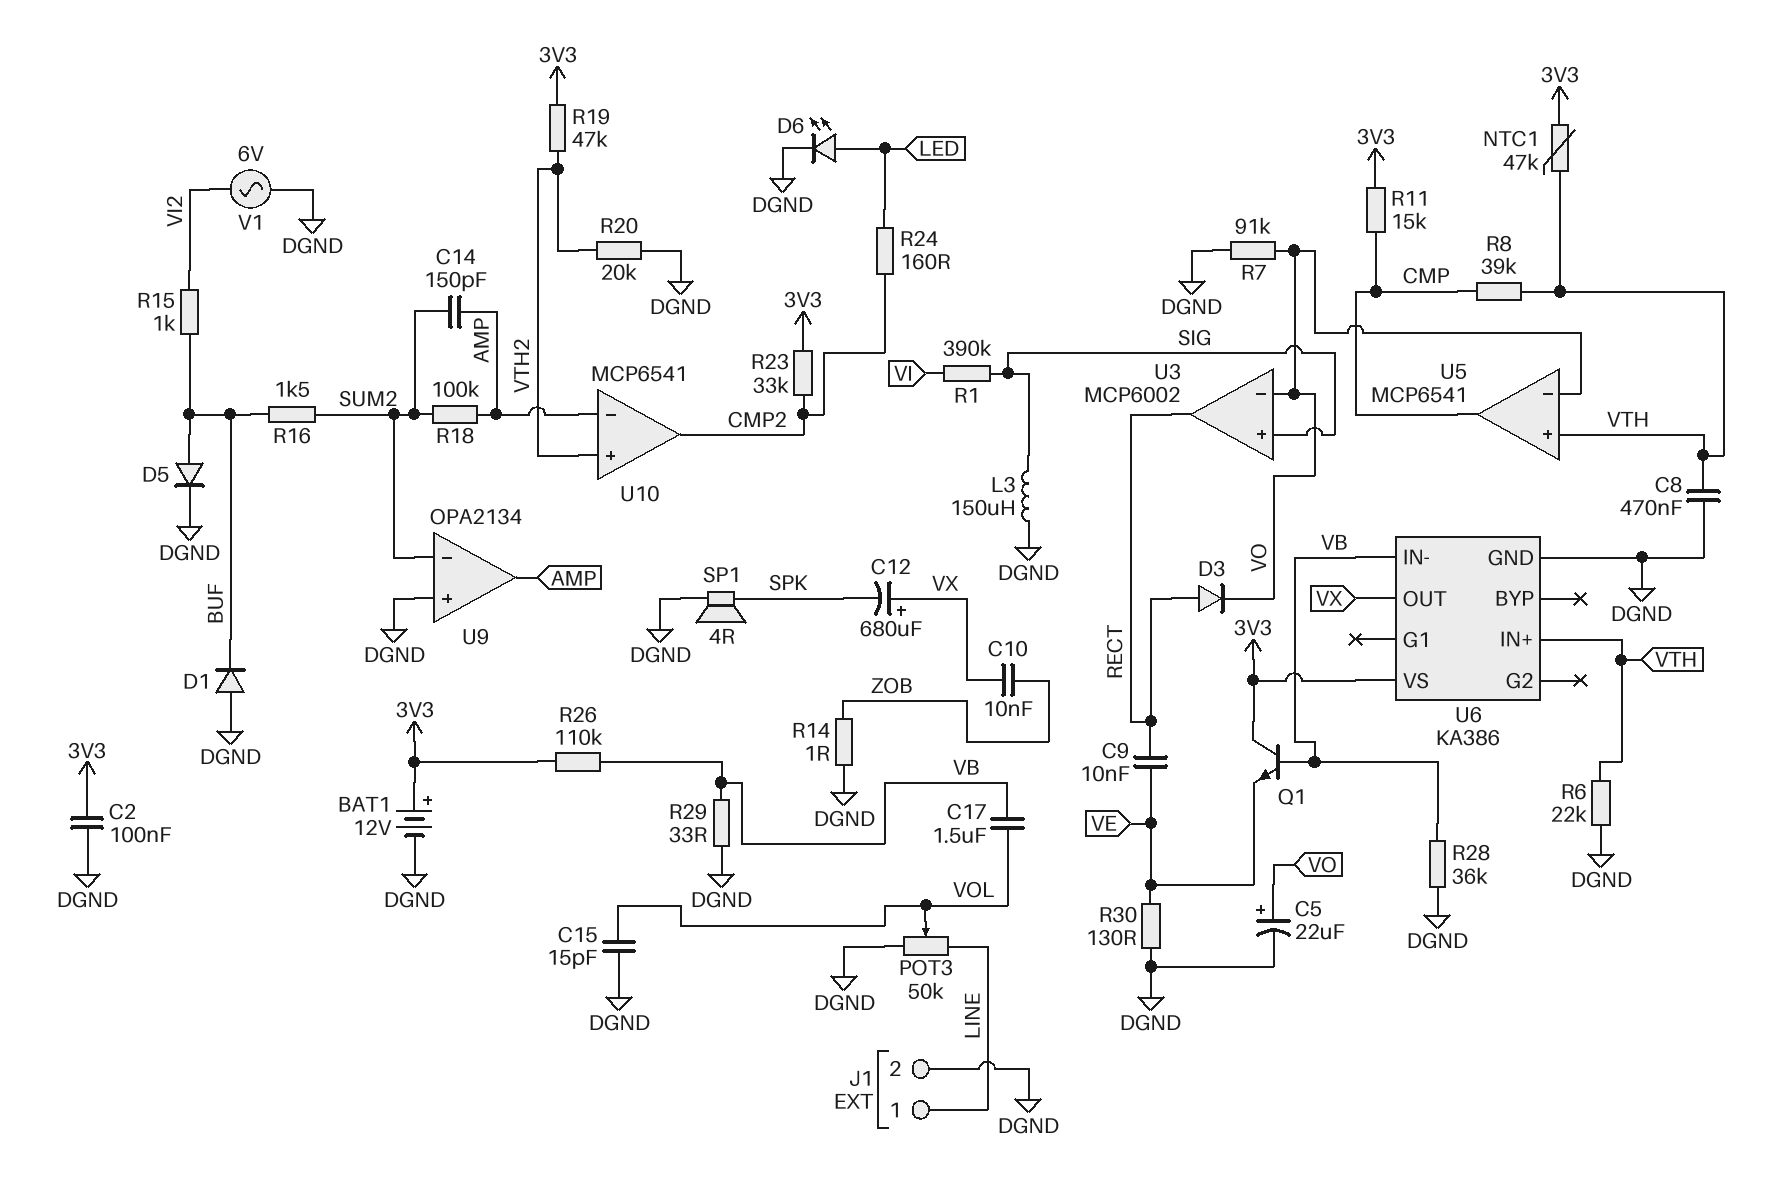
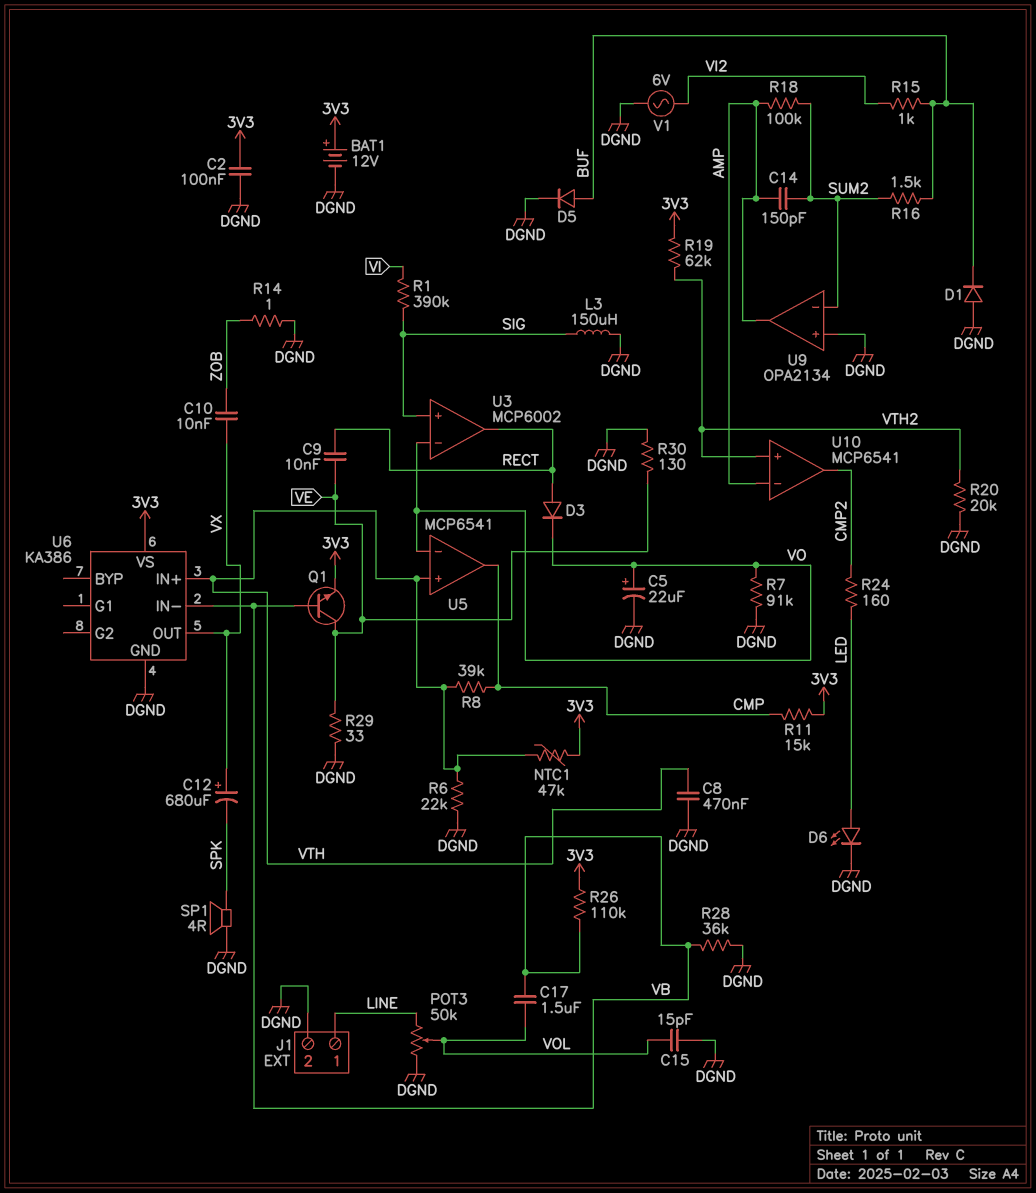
Q1: NPN (B VB, C 3V3, E VE) -> NPN (B VB, C VE, E 3V3)
R19: 47k (3V3, VTH2) -> 62k (3V3, VTH2)
R23: 33k (3V3, CMP2) -> none
R29: 33 (DGND, VB) -> 33 (DGND, VE)

